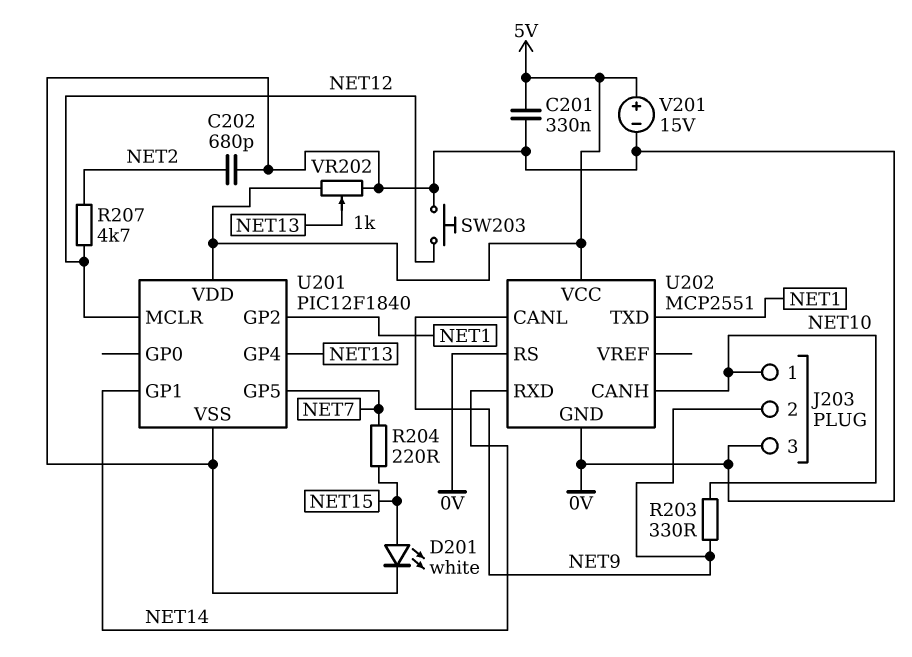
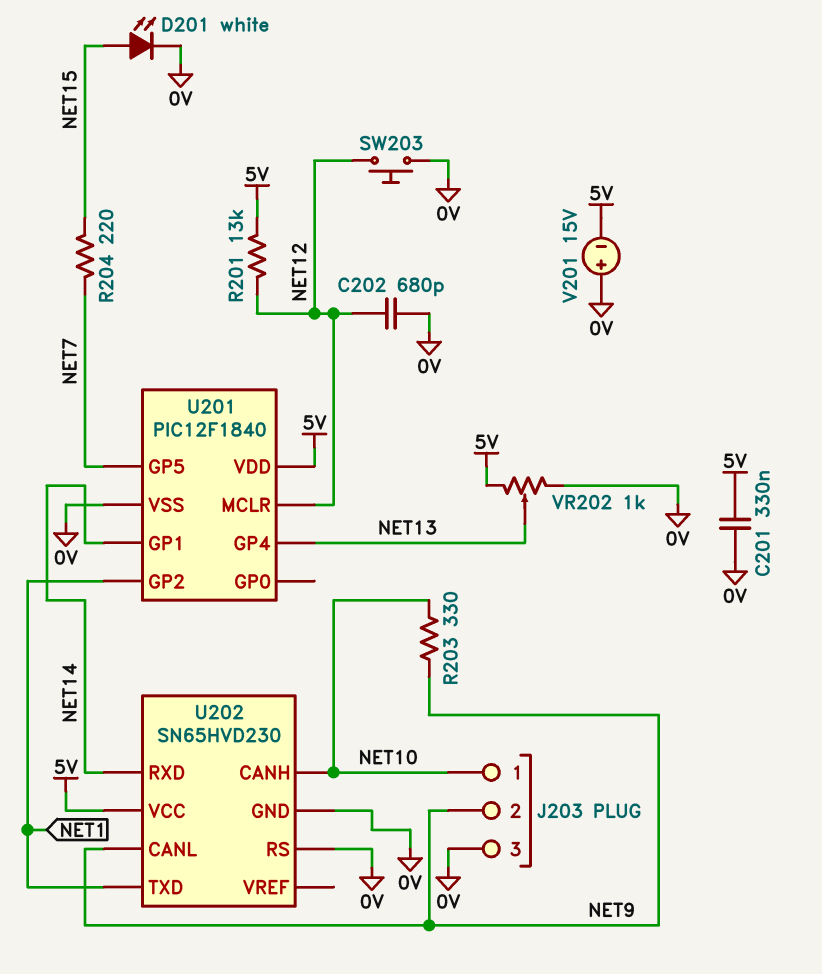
C202: 680pF (0V, NET2) -> 680pF (0V, NET12)
R201: none -> 13k (5V, NET12)
R207: 4.7k (NET2, NET12) -> none
U202: MCP2551 -> SN65HVD230
V201: 15V (plus 5V, minus 0V) -> 15V (plus 0V, minus 5V)

